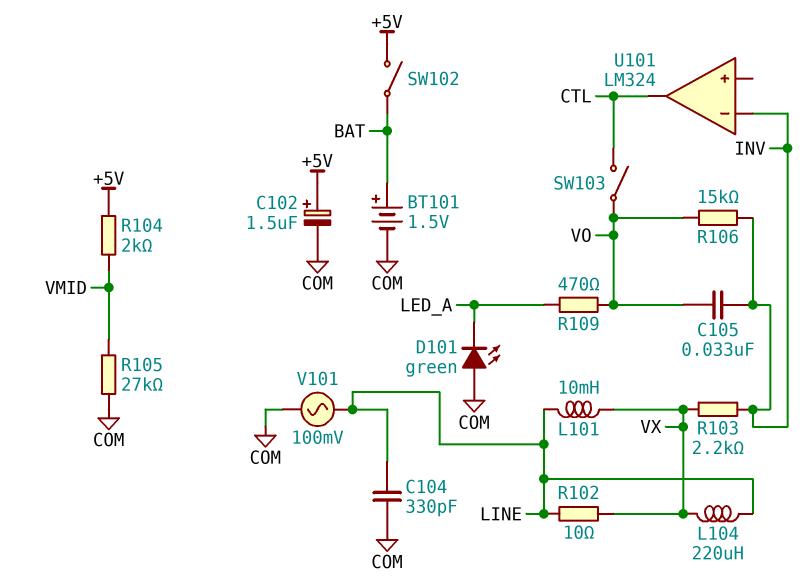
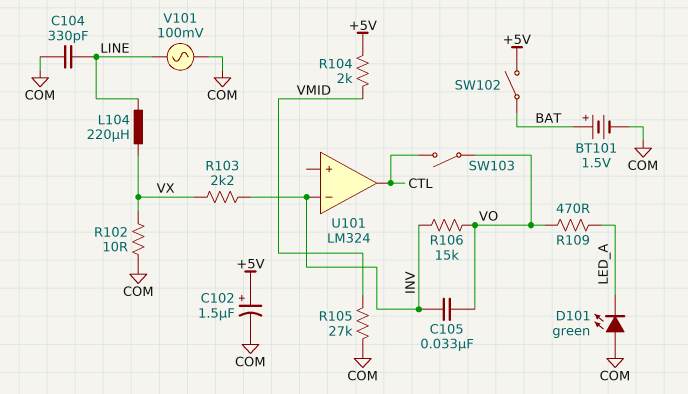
L101: 10mH (LINE, VX) -> none
R102: 10 (LINE, VX) -> 10 (COM, VX)

